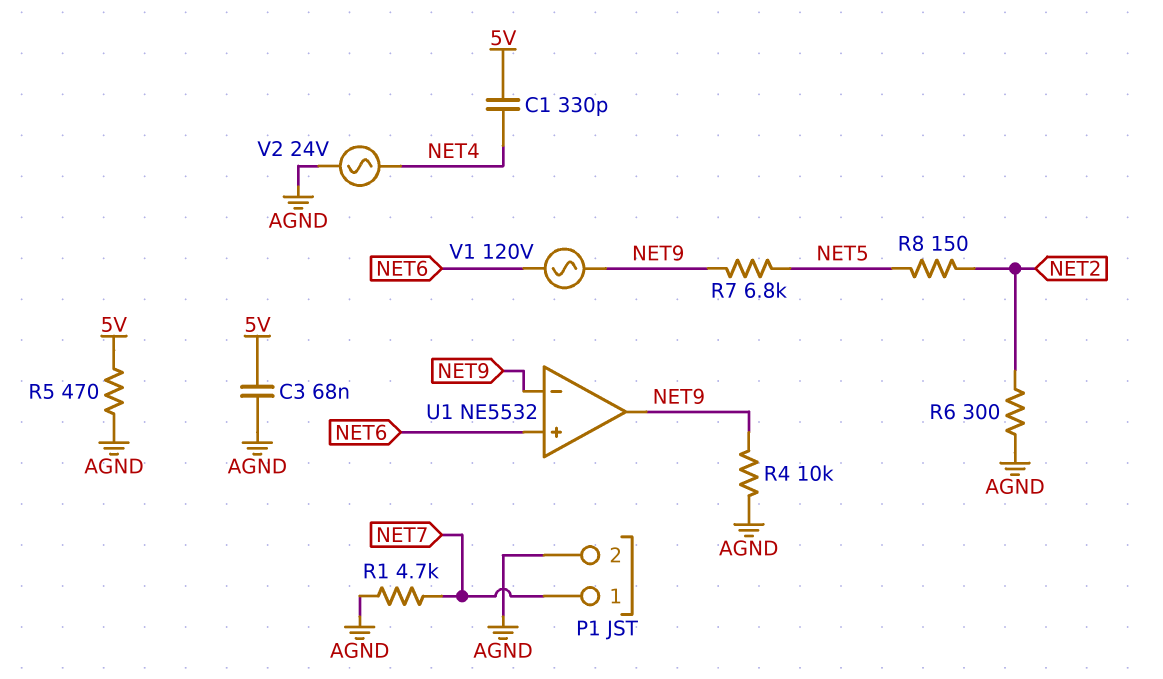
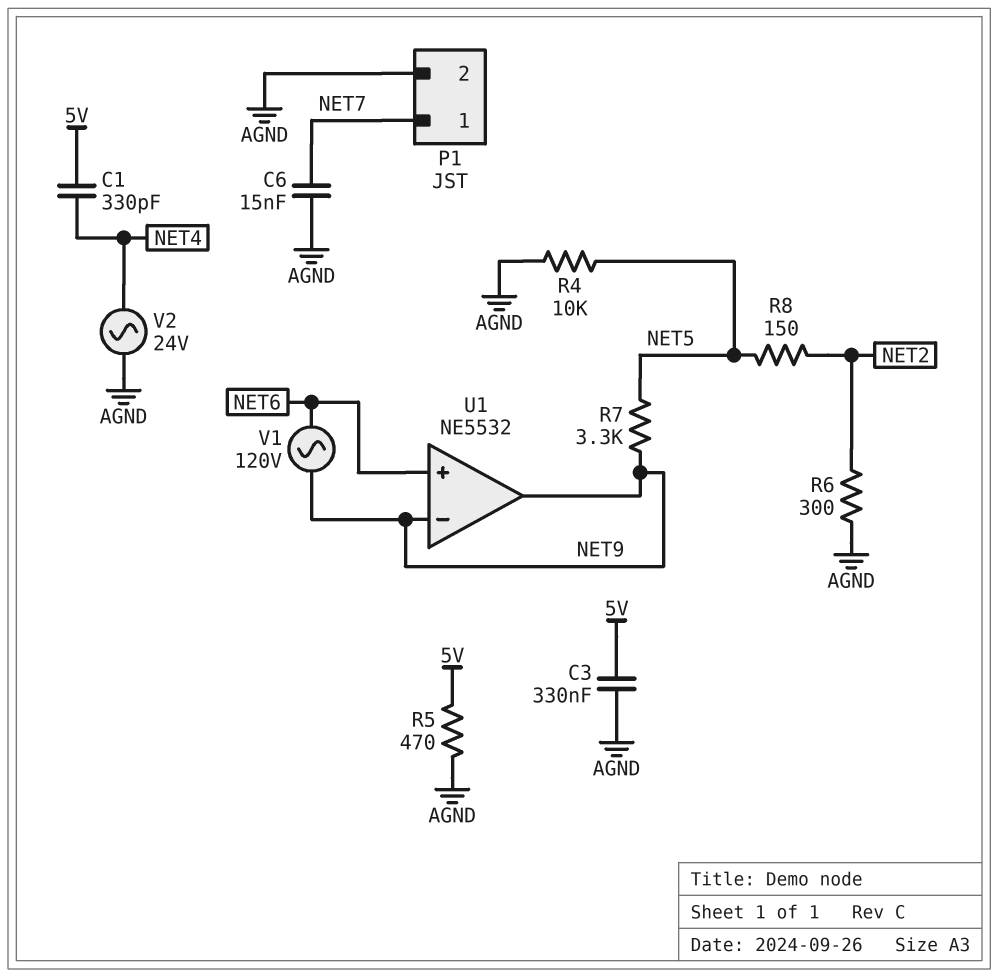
C3: 68nF (5V, AGND) -> 330nF (5V, AGND)
C6: none -> 15nF (AGND, NET7)
R1: 4.7k (AGND, NET7) -> none
R4: 10k (AGND, NET9) -> 10k (AGND, NET5)
R7: 6.8k (NET5, NET9) -> 3.3k (NET5, NET9)

